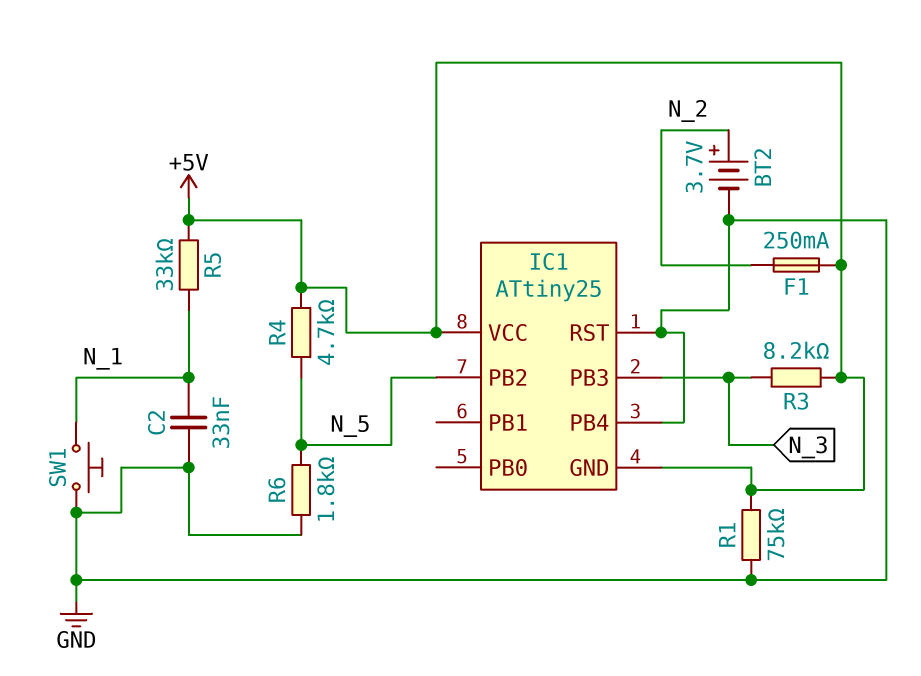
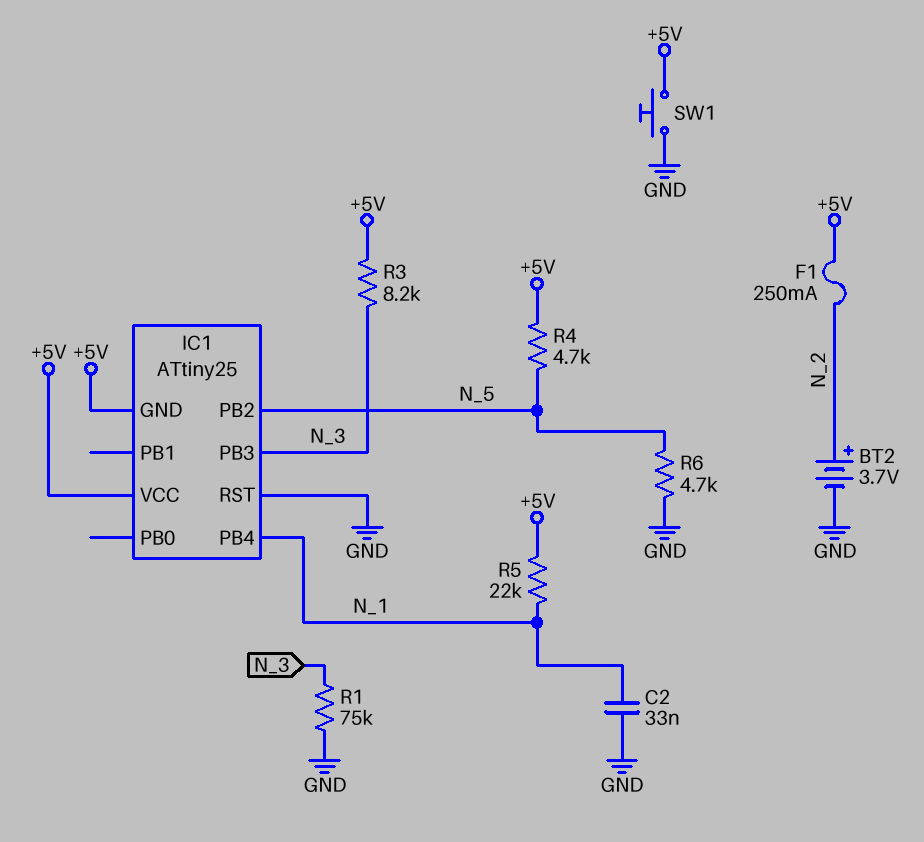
IC1 pin PB4: GND -> N_1
R1: 75k (+5V, GND) -> 75k (GND, N_3)
R5: 33k (+5V, N_1) -> 22k (+5V, N_1)
R6: 1.8k (GND, N_5) -> 4.7k (GND, N_5)
SW1: button (GND, N_1) -> button (+5V, GND)

